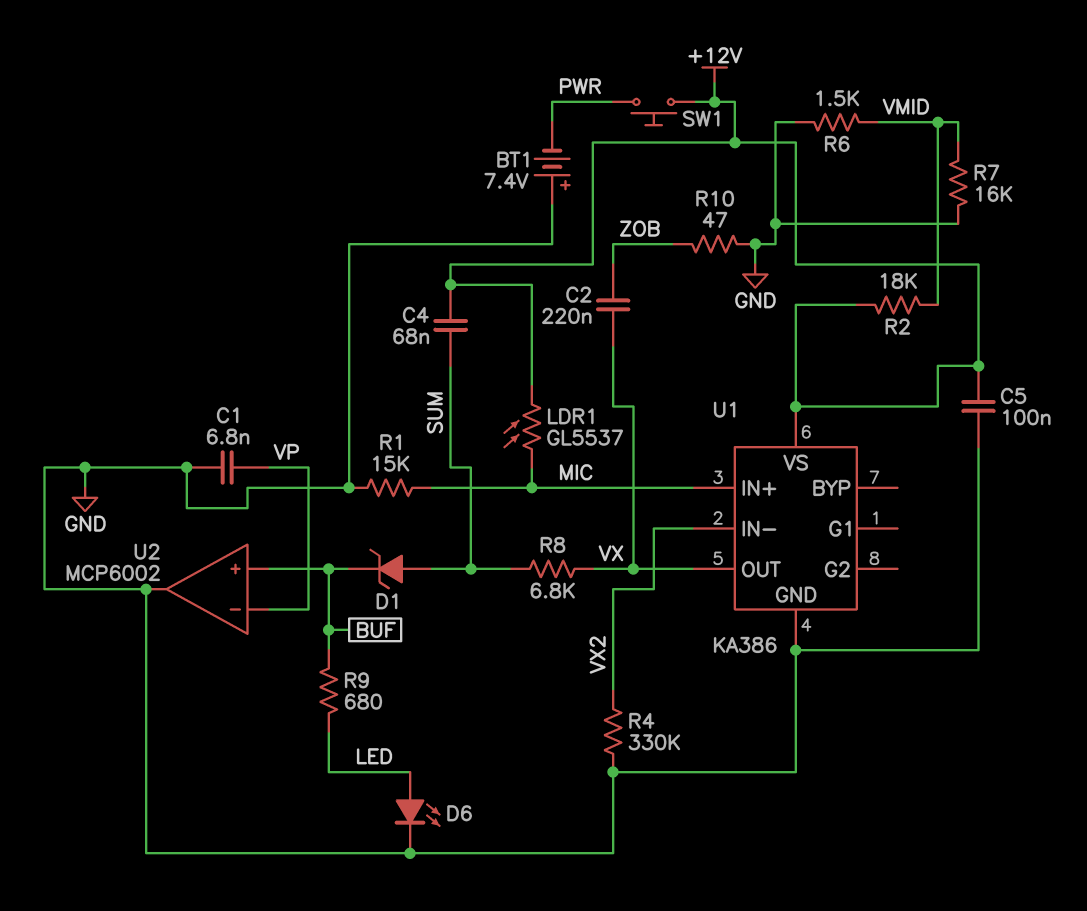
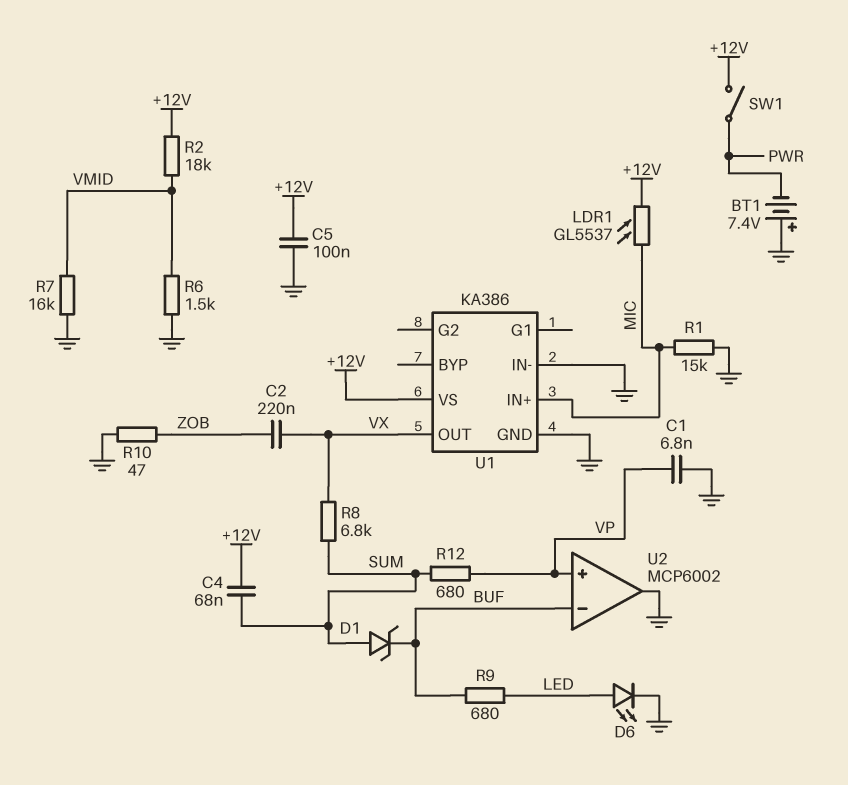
R4: 330k (GND, VX2) -> none
R12: none -> 680 (SUM, VP)
SW1: button (+12V, PWR) -> switch (+12V, PWR)
U1 pin IN-: VX2 -> GND
U2 pin in+: BUF -> VP
U2 pin in-: VP -> BUF

